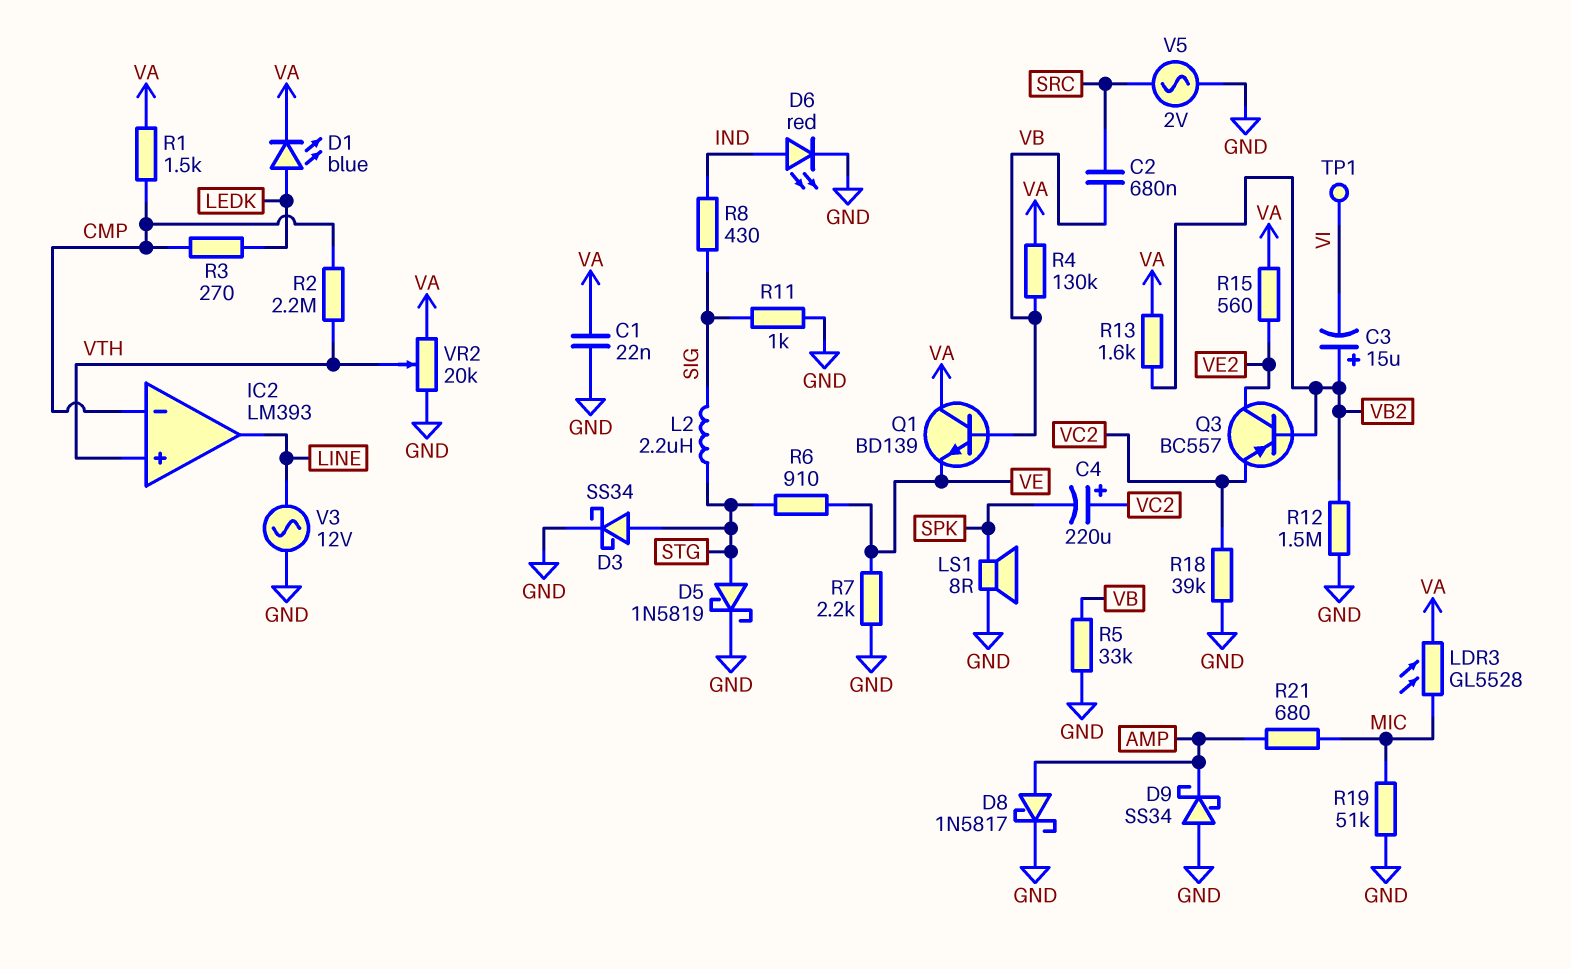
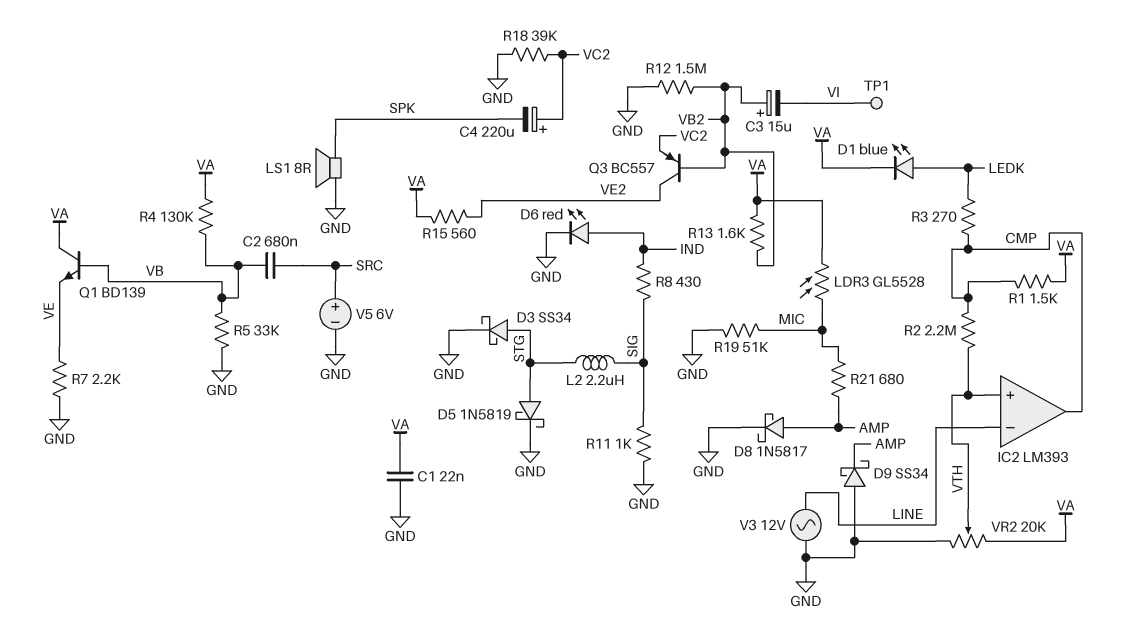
IC2 pin in-: CMP -> LINE
IC2 pin out: LINE -> CMP
R6: 910 (STG, VE) -> none
V5: AC 2V (GND, SRC) -> 6V (plus SRC, minus GND)

